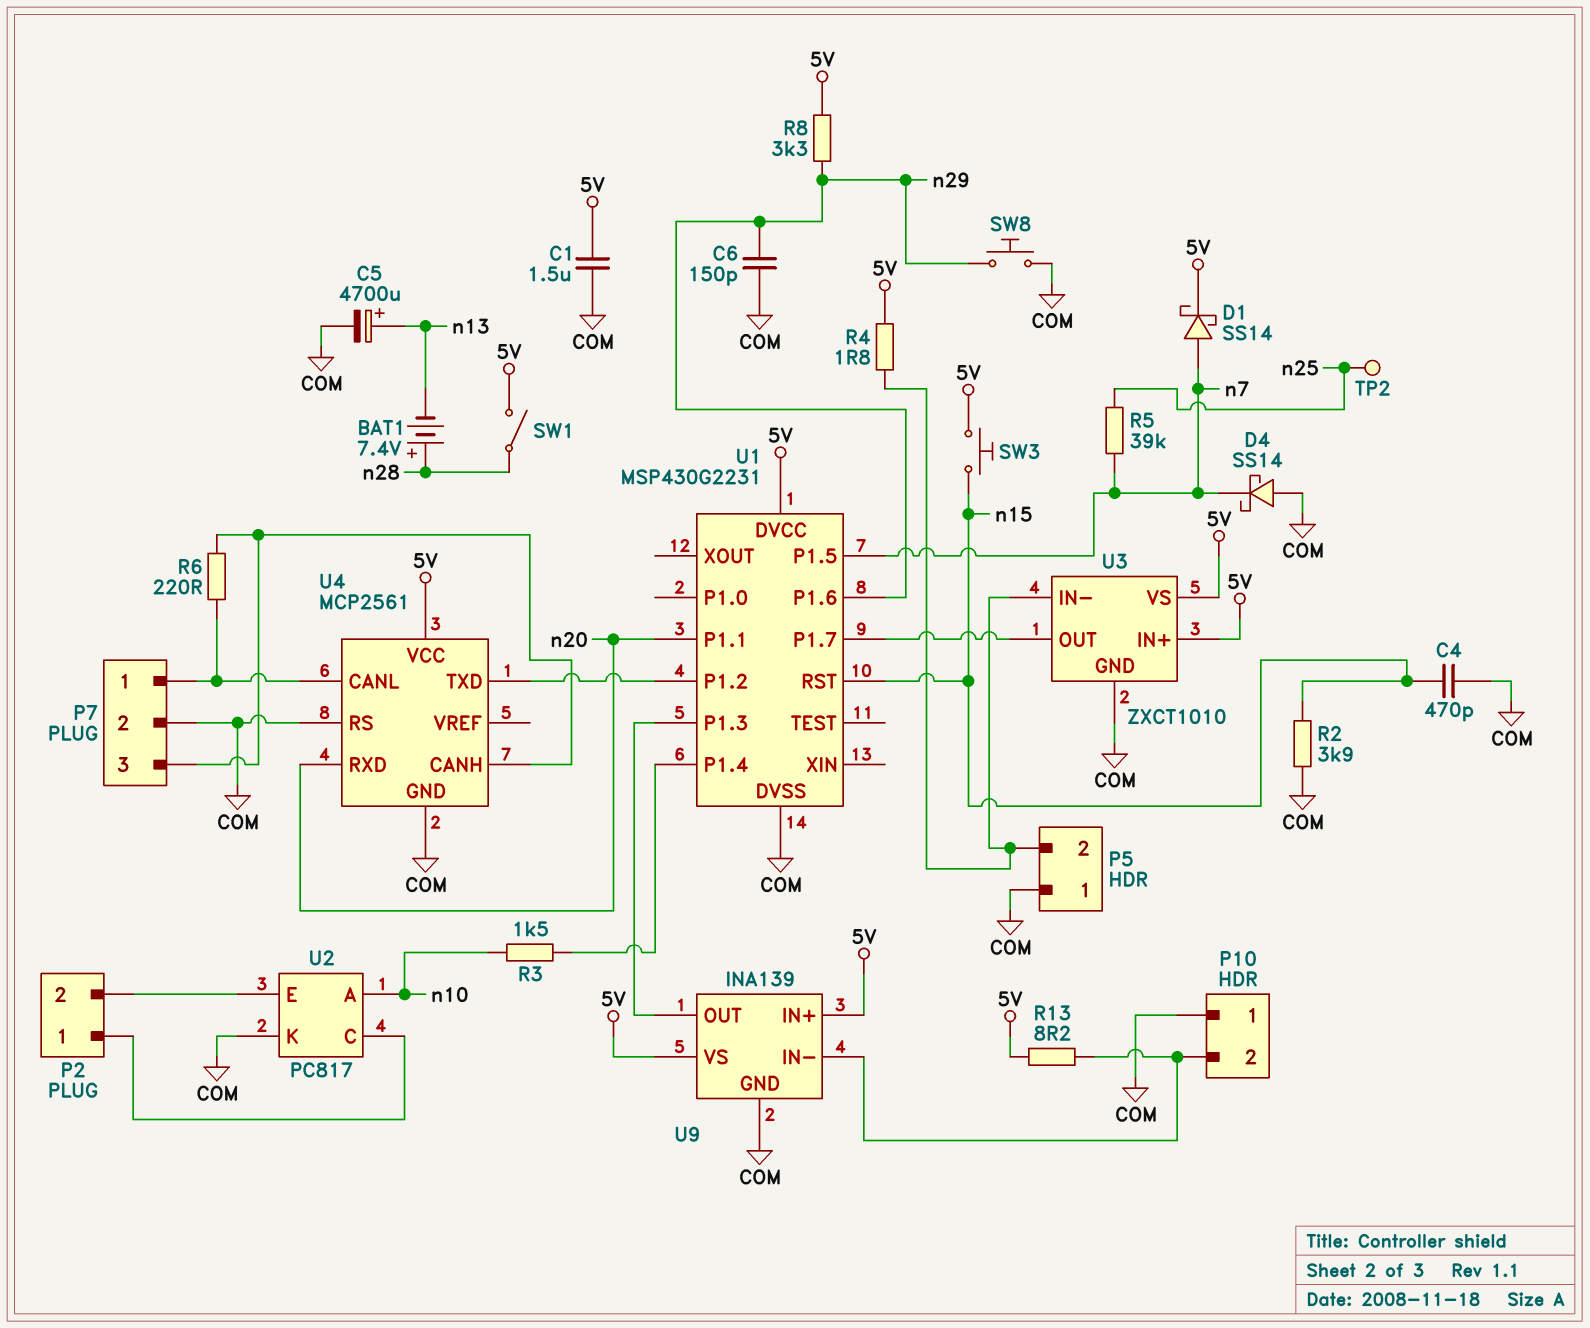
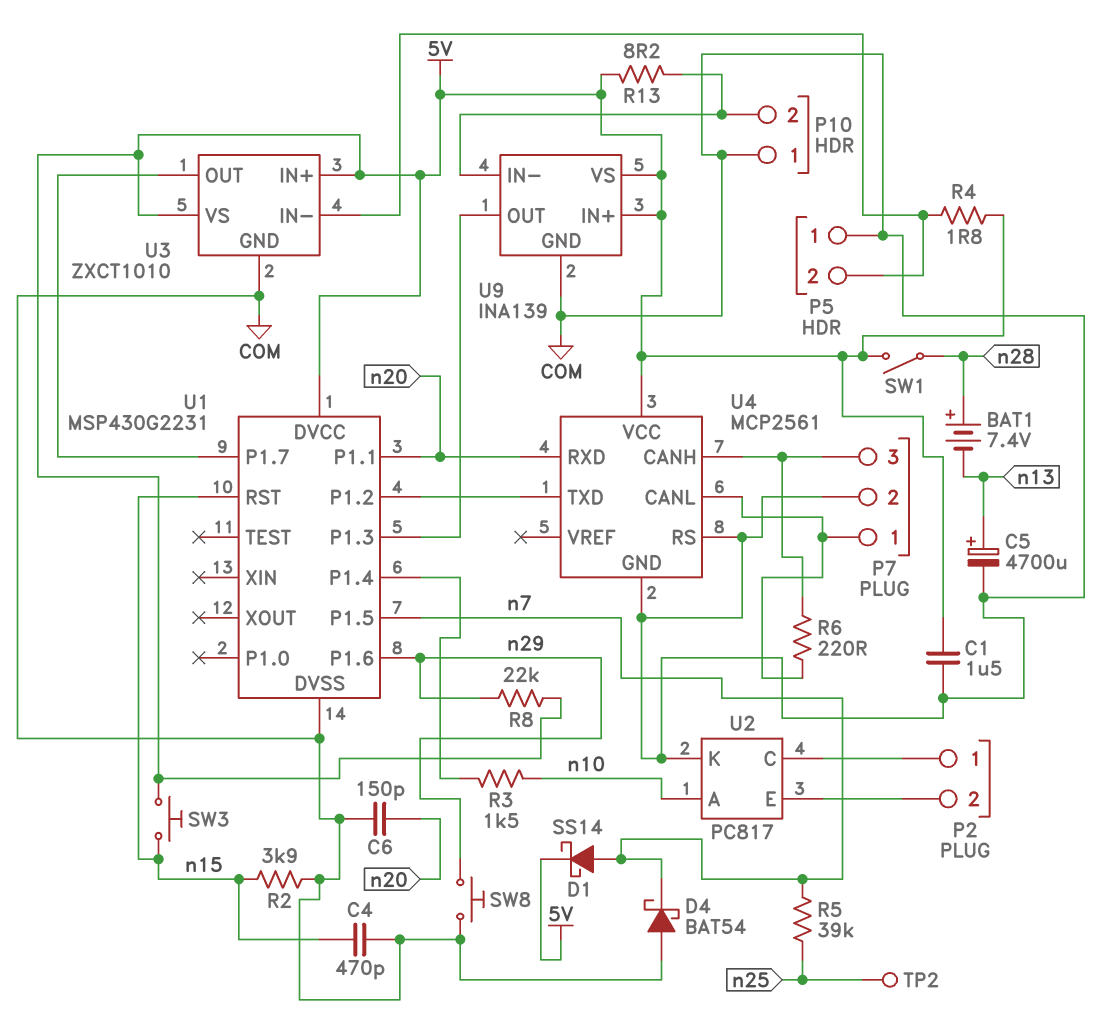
C6: 150pF (COM, n29) -> 150pF (COM, n20)
D4: schottky SS14 (A COM, K n7) -> schottky BAT54 (A COM, K n7)
R8: 3.3k (5V, n29) -> 22k (5V, n29)

